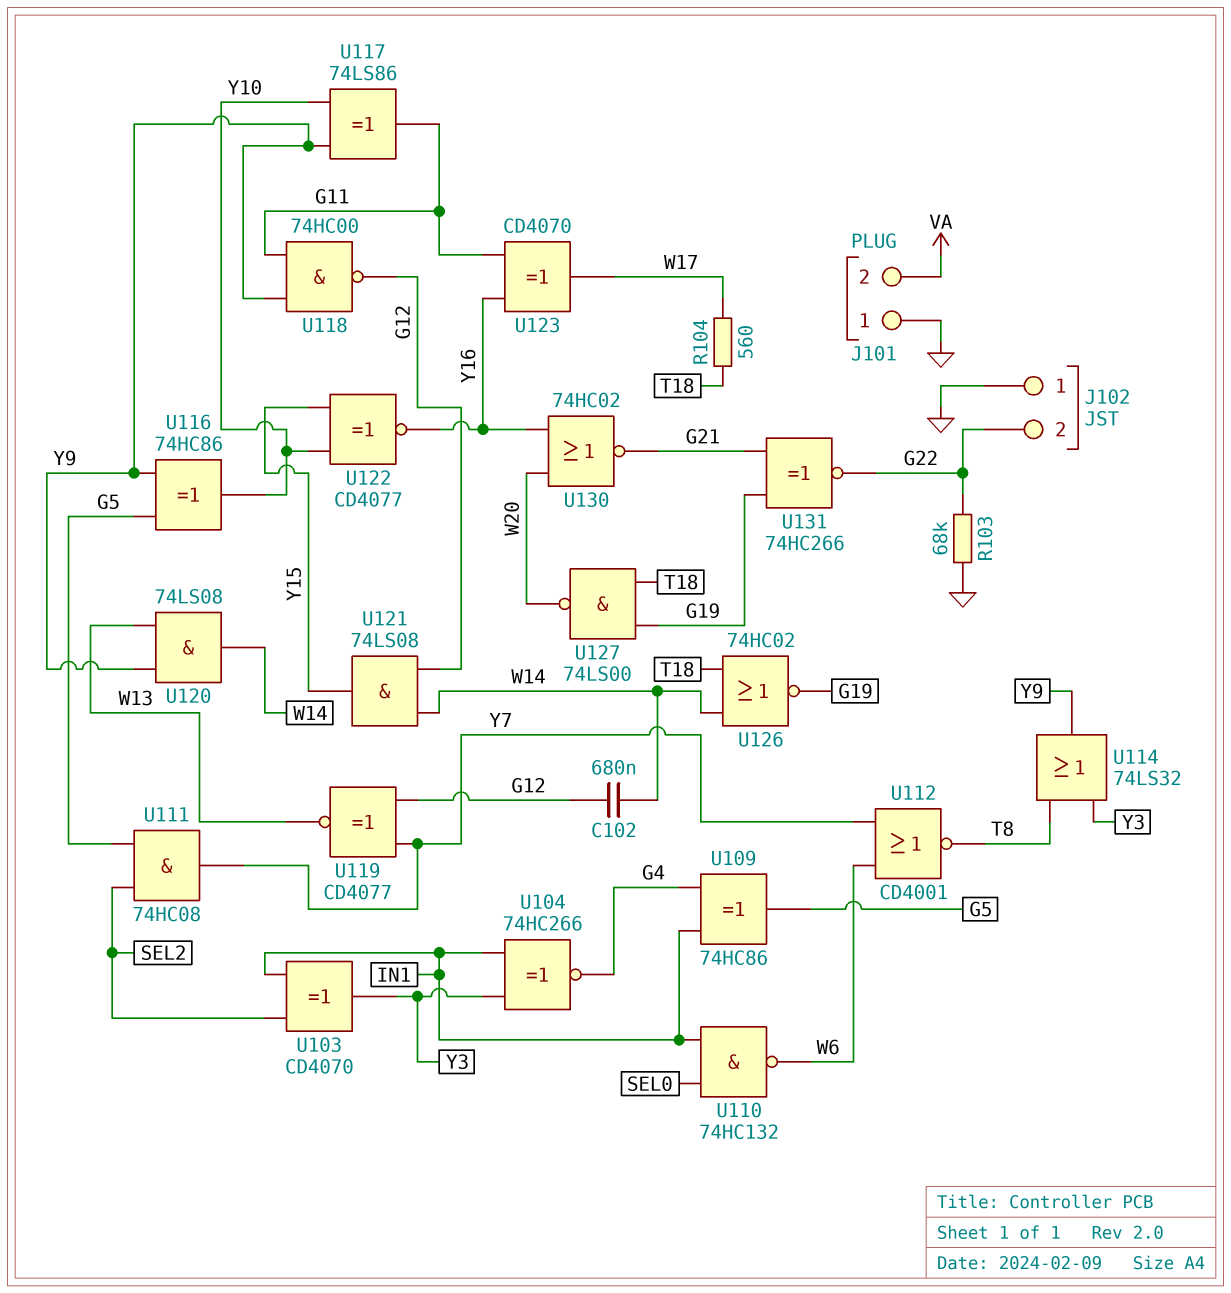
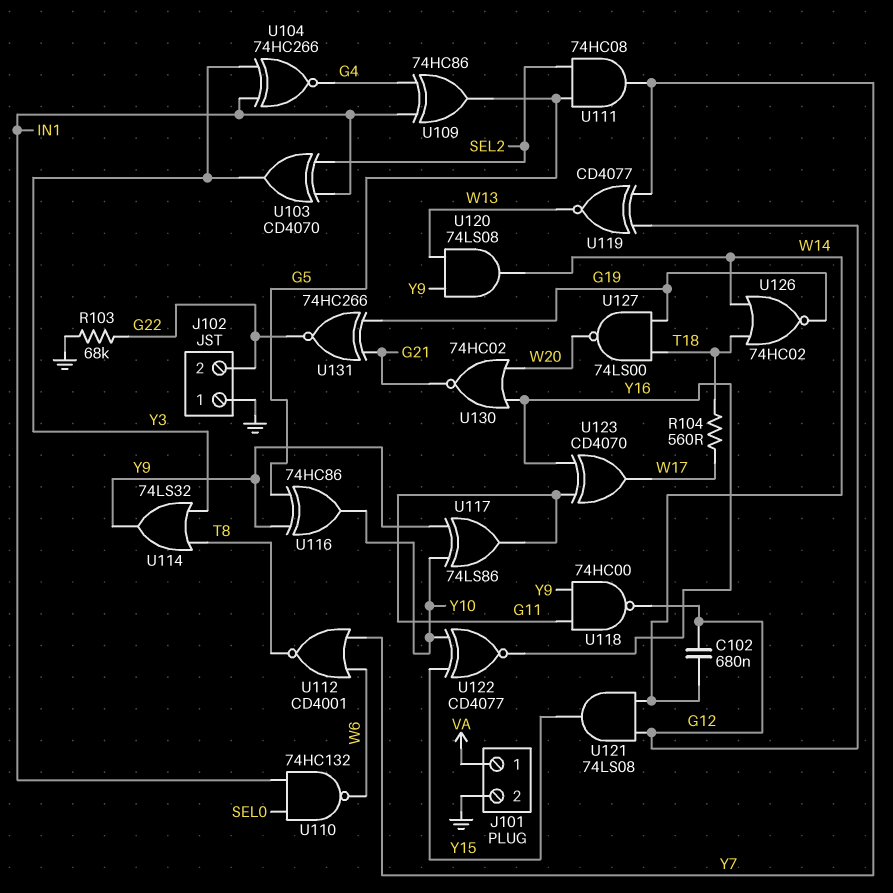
J101 pin 1: GND -> VA
J101 pin 2: VA -> GND

